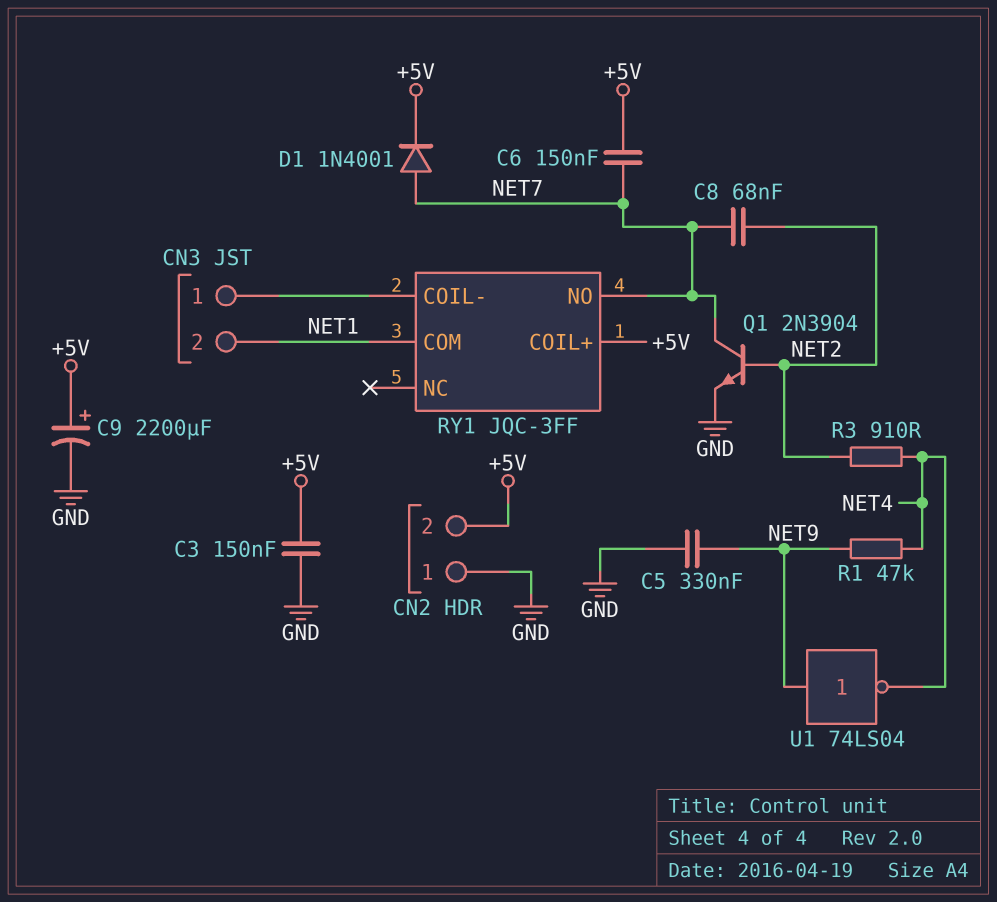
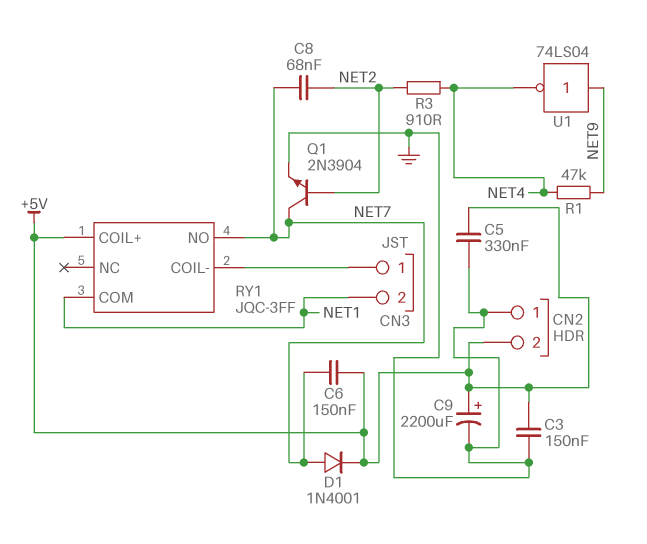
C5: 330nF (GND, NET9) -> 330nF (+5V, GND)

